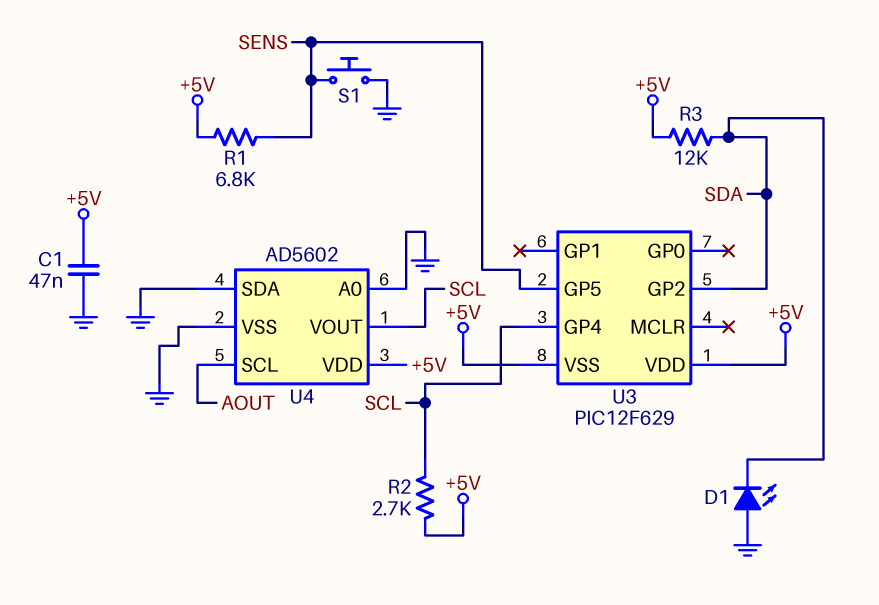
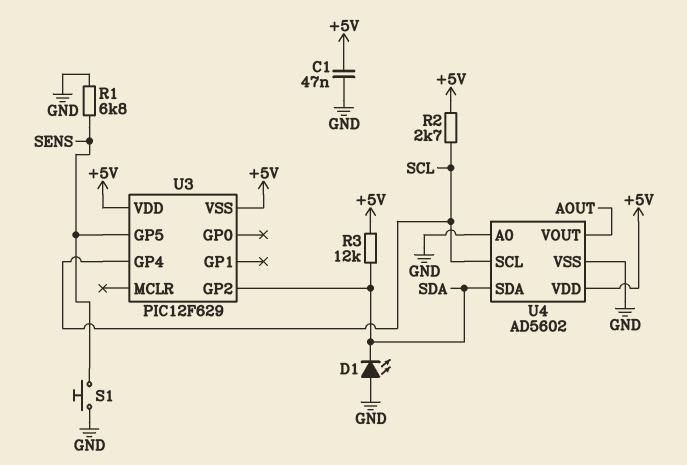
R1: 6.8k (+5V, SENS) -> 6.8k (GND, SENS)
U4 pin SCL: AOUT -> SCL
U4 pin SDA: GND -> SDA
U4 pin VOUT: SCL -> AOUT

